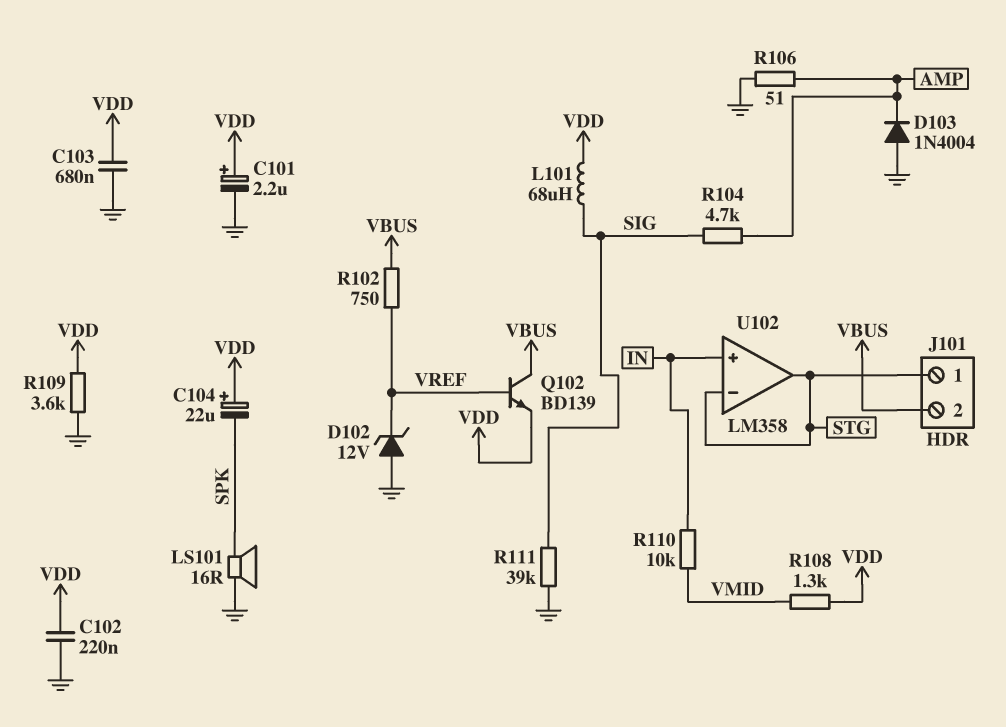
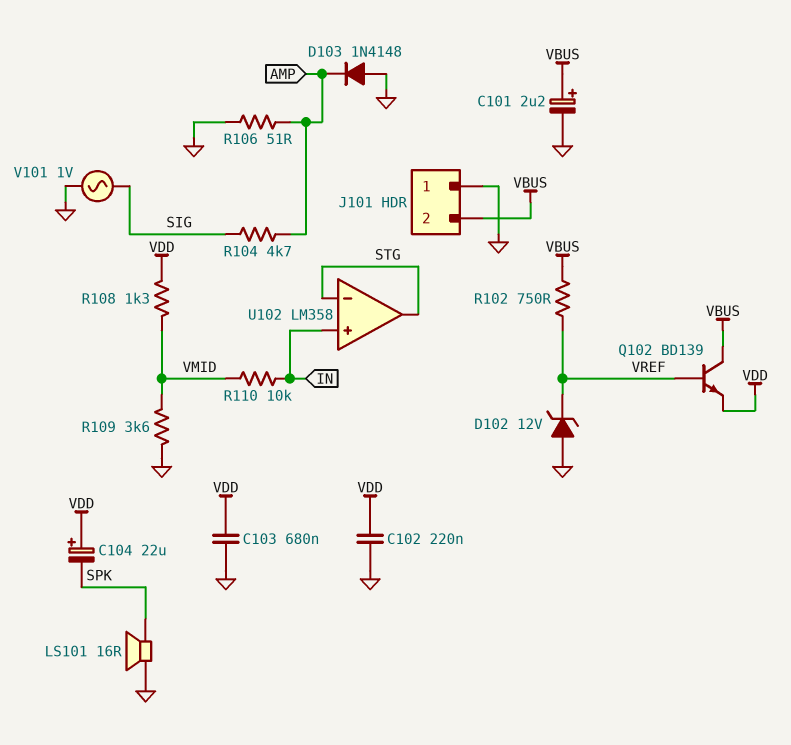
C101: 2.2uF (plus VDD, minus GND) -> 2.2uF (plus VBUS, minus GND)
D103: diode 1N4004 (A GND, K AMP) -> diode 1N4148 (A GND, K AMP)
J101 pin 1: STG -> GND
L101: 68uH (SIG, VDD) -> none
R109: 3.6k (GND, VDD) -> 3.6k (GND, VMID)
R111: 39k (GND, SIG) -> none
V101: none -> AC 1V (GND, SIG)

